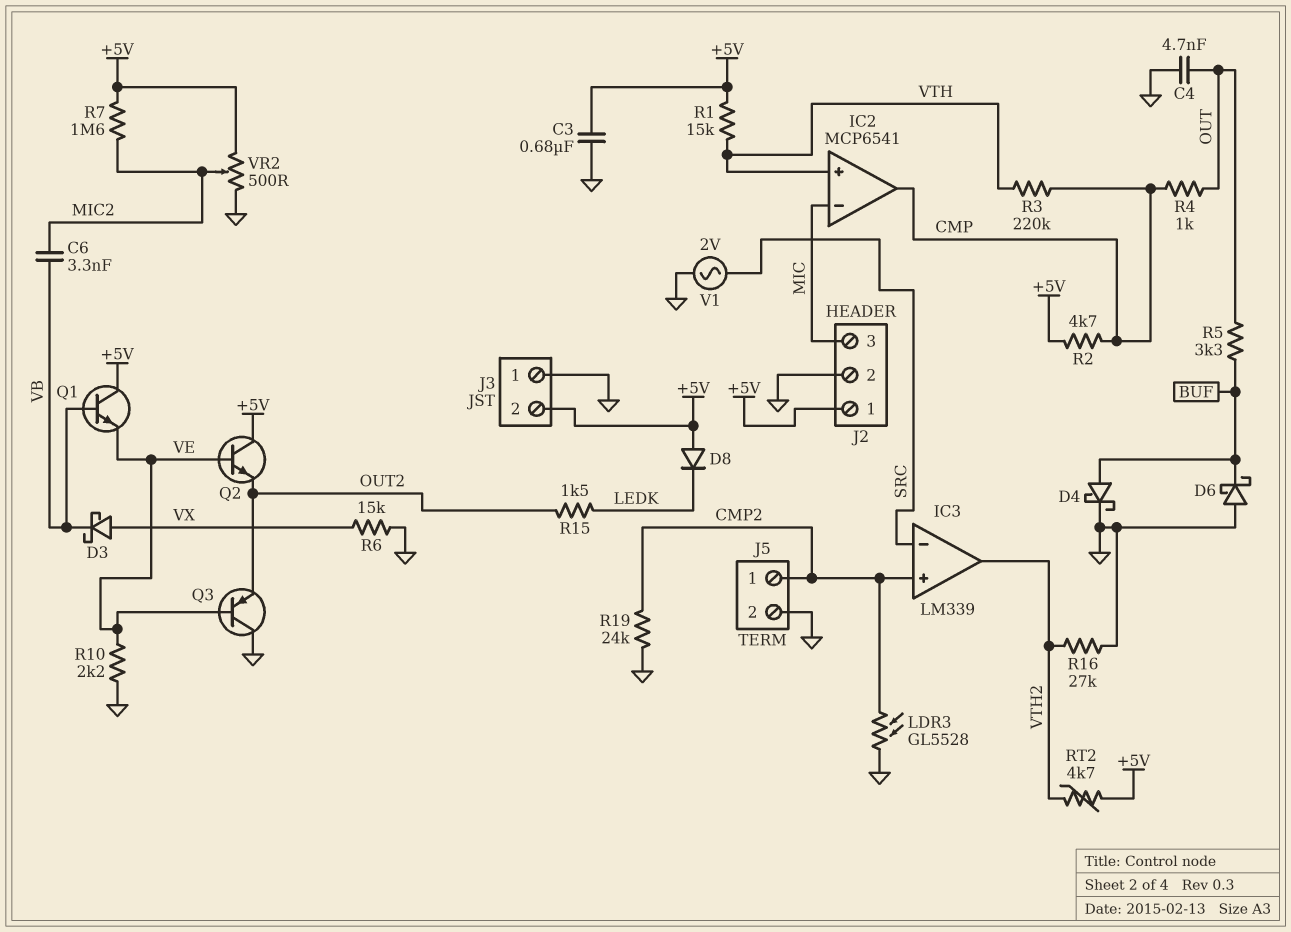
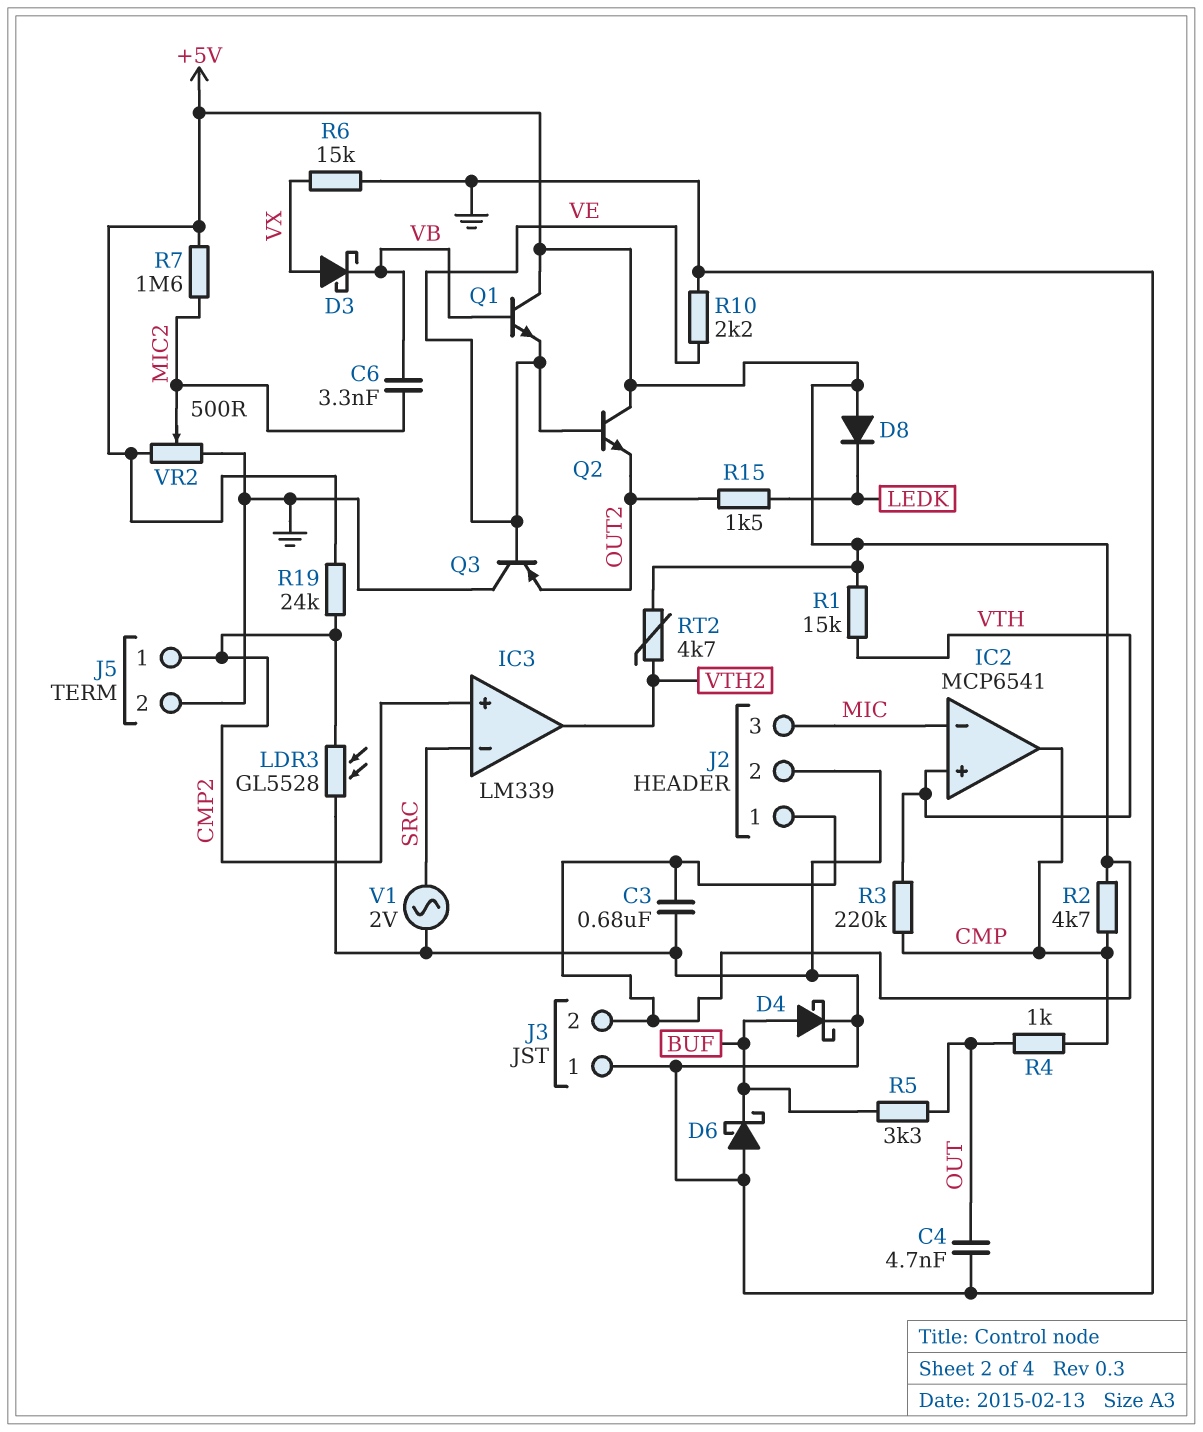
R16: 27k (GND, VTH2) -> none
R19: 24k (CMP2, GND) -> 24k (+5V, CMP2)

